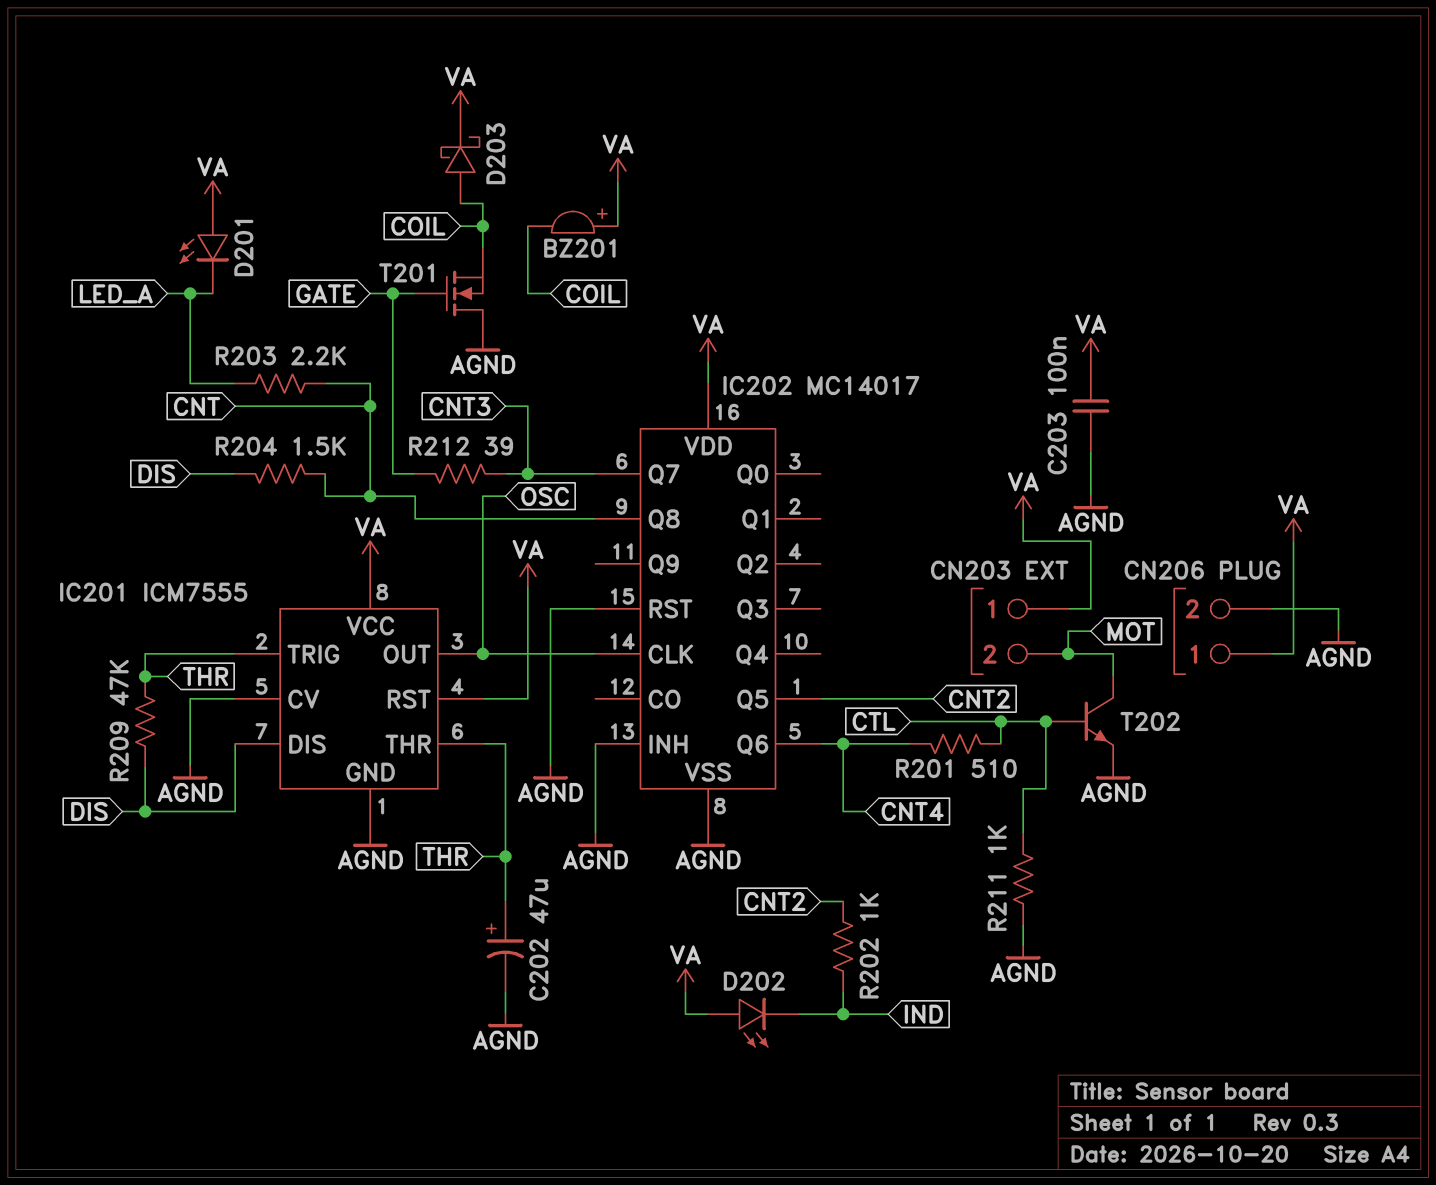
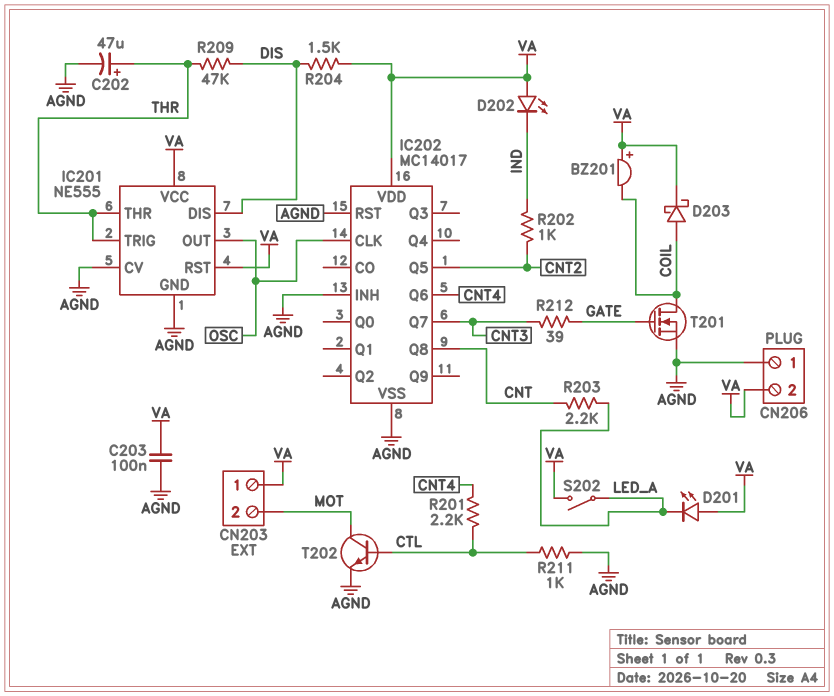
CN206 pin 1: VA -> AGND
CN206 pin 2: AGND -> VA
IC201: ICM7555 -> NE555
R201: 510 (CNT4, CTL) -> 2.2k (CNT4, CTL)
R204: 1.5k (CNT, DIS) -> 1.5k (DIS, VA)
S202: none -> switch (LED_A, VA)
T201: NMOS (G GATE, D AGND, S COIL) -> NMOS (G GATE, D COIL, S AGND)

